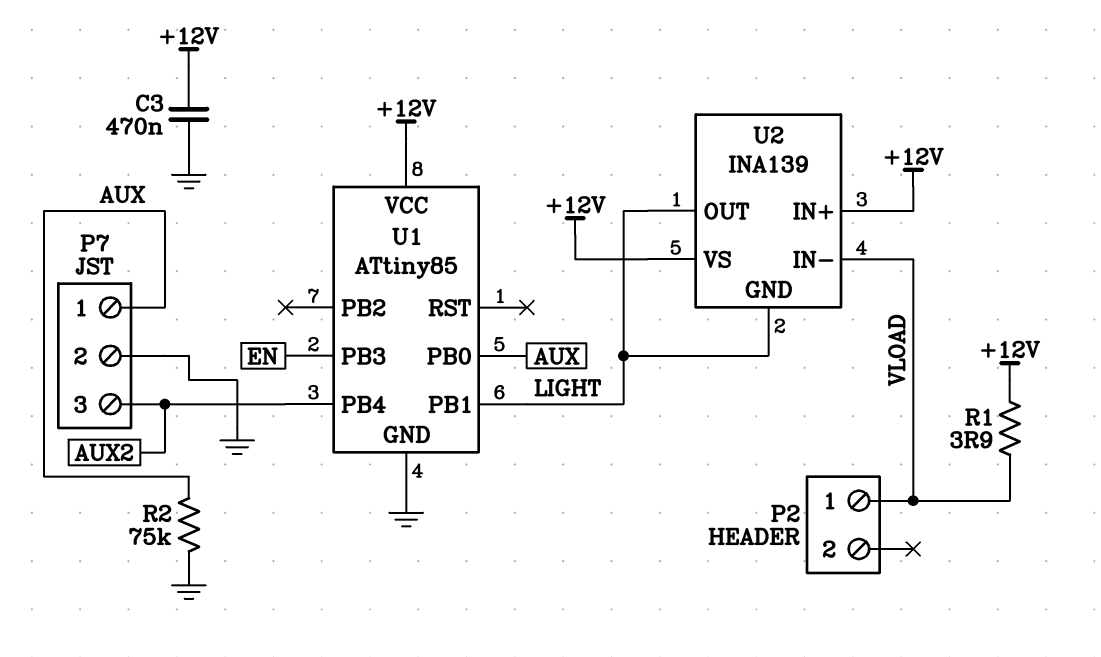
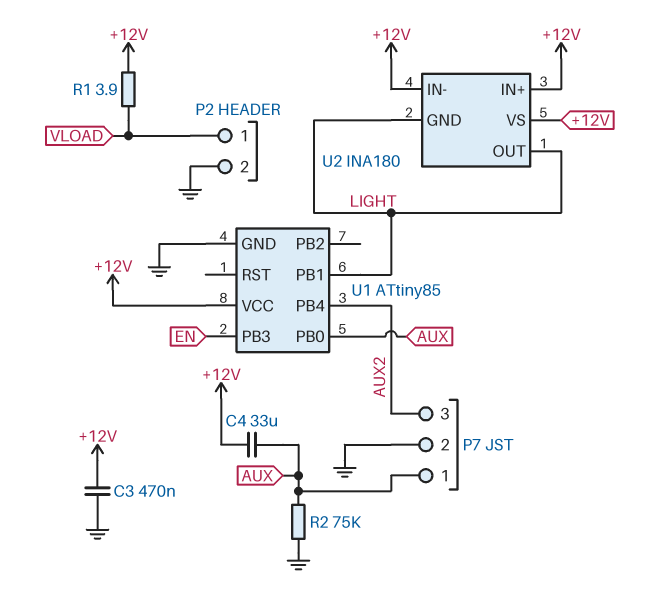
C4: none -> 33uF (+12V, AUX)
P2 pin 2: none -> GND
U2: INA139 -> INA180
U2 pin IN-: VLOAD -> +12V

